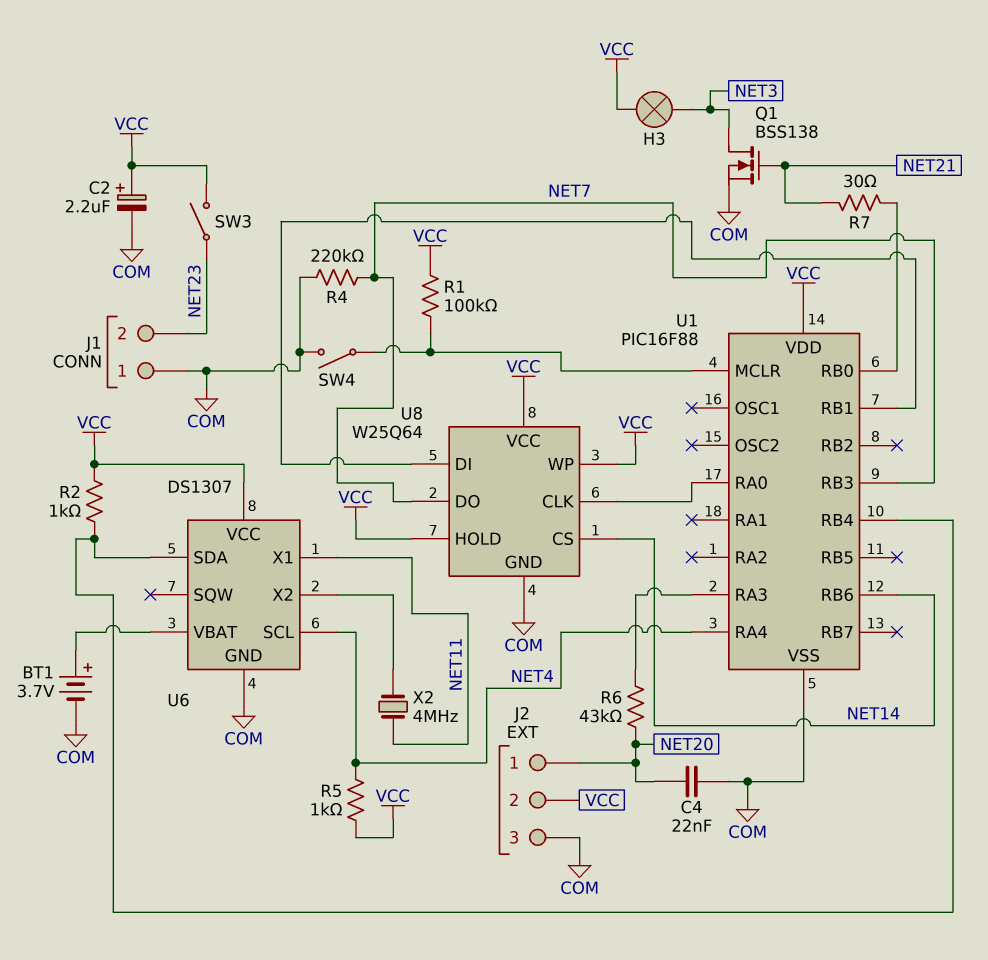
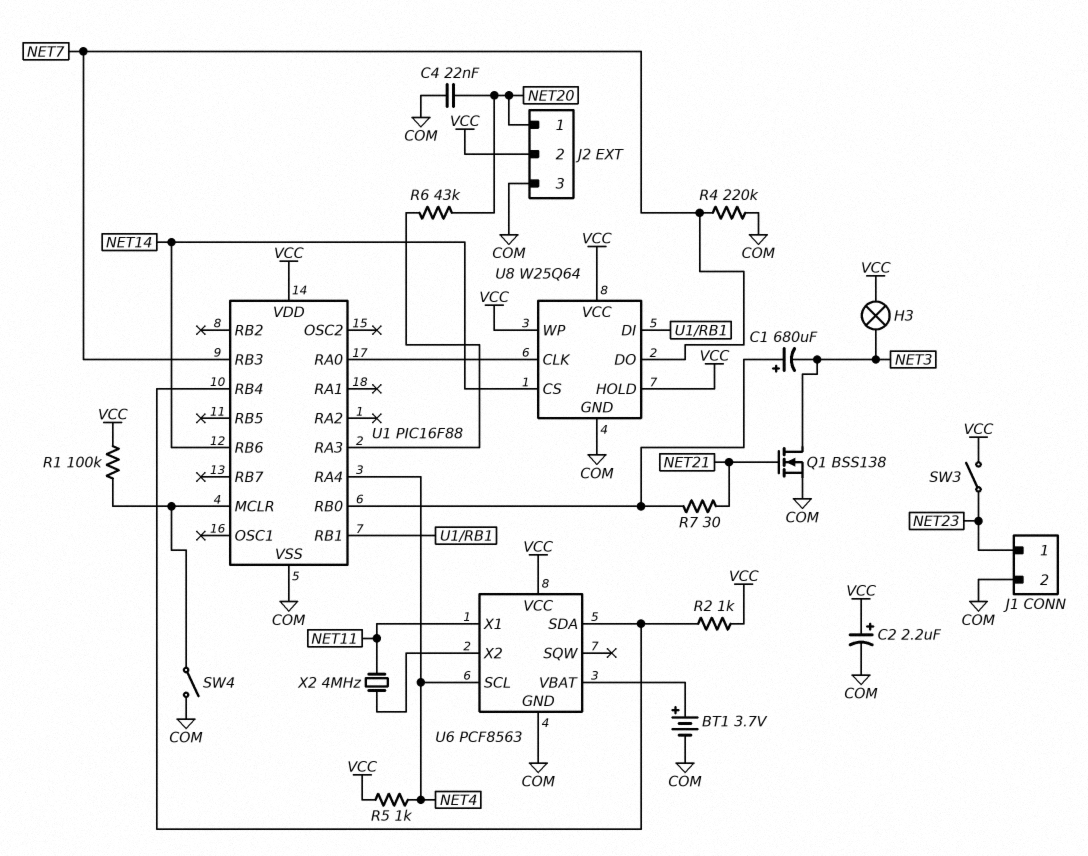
C1: none -> 680uF (plus U1/RB0, minus NET3)
J1 pin 1: COM -> NET23
J1 pin 2: NET23 -> COM
U6: DS1307 -> PCF8563

